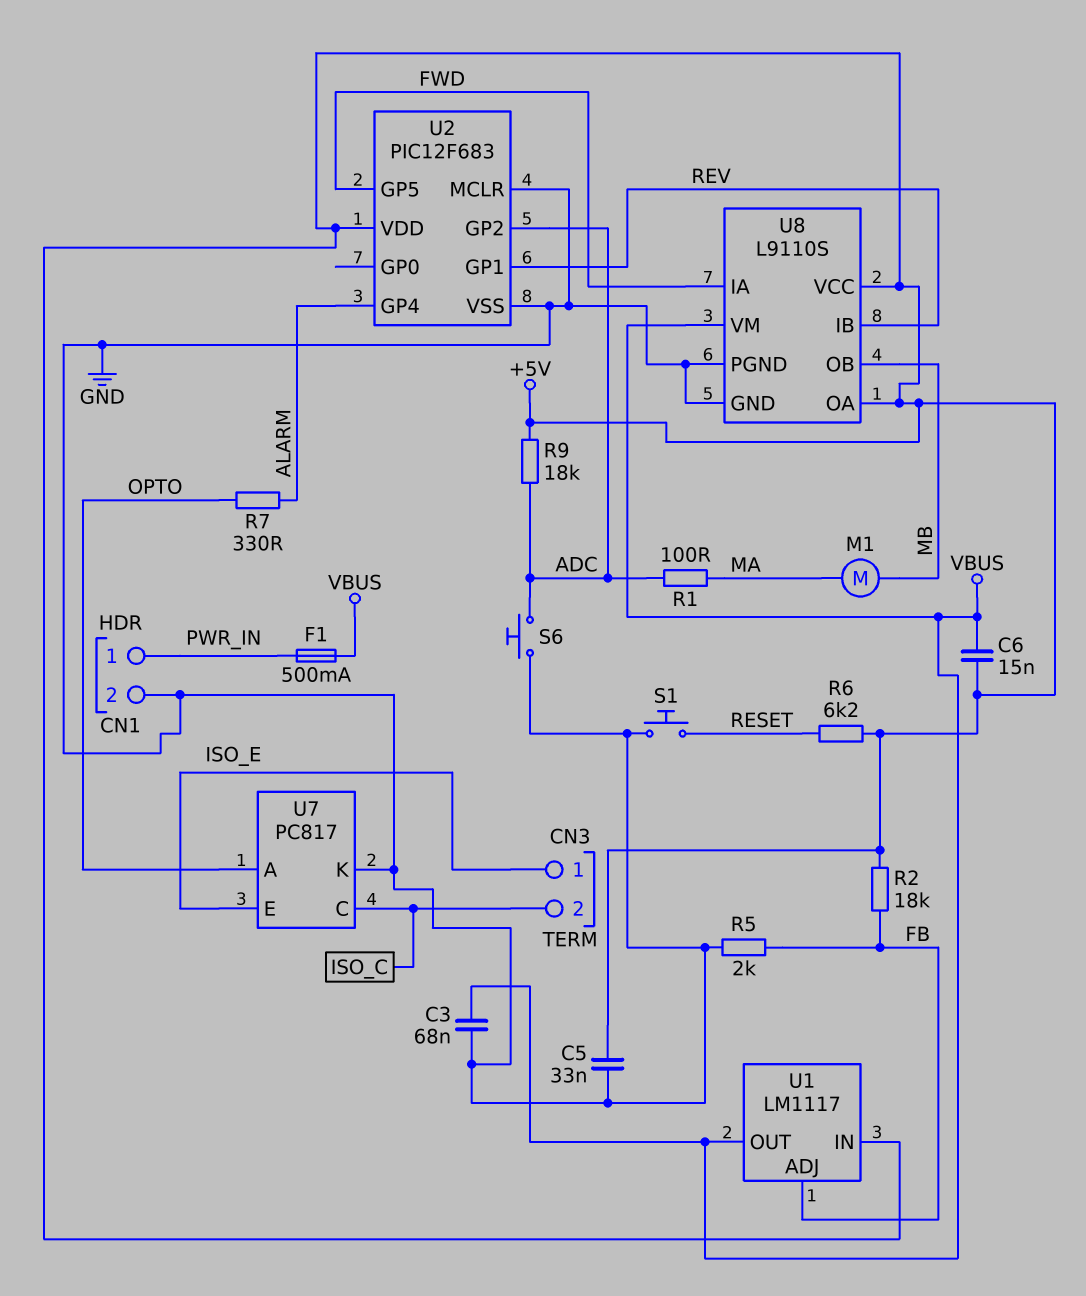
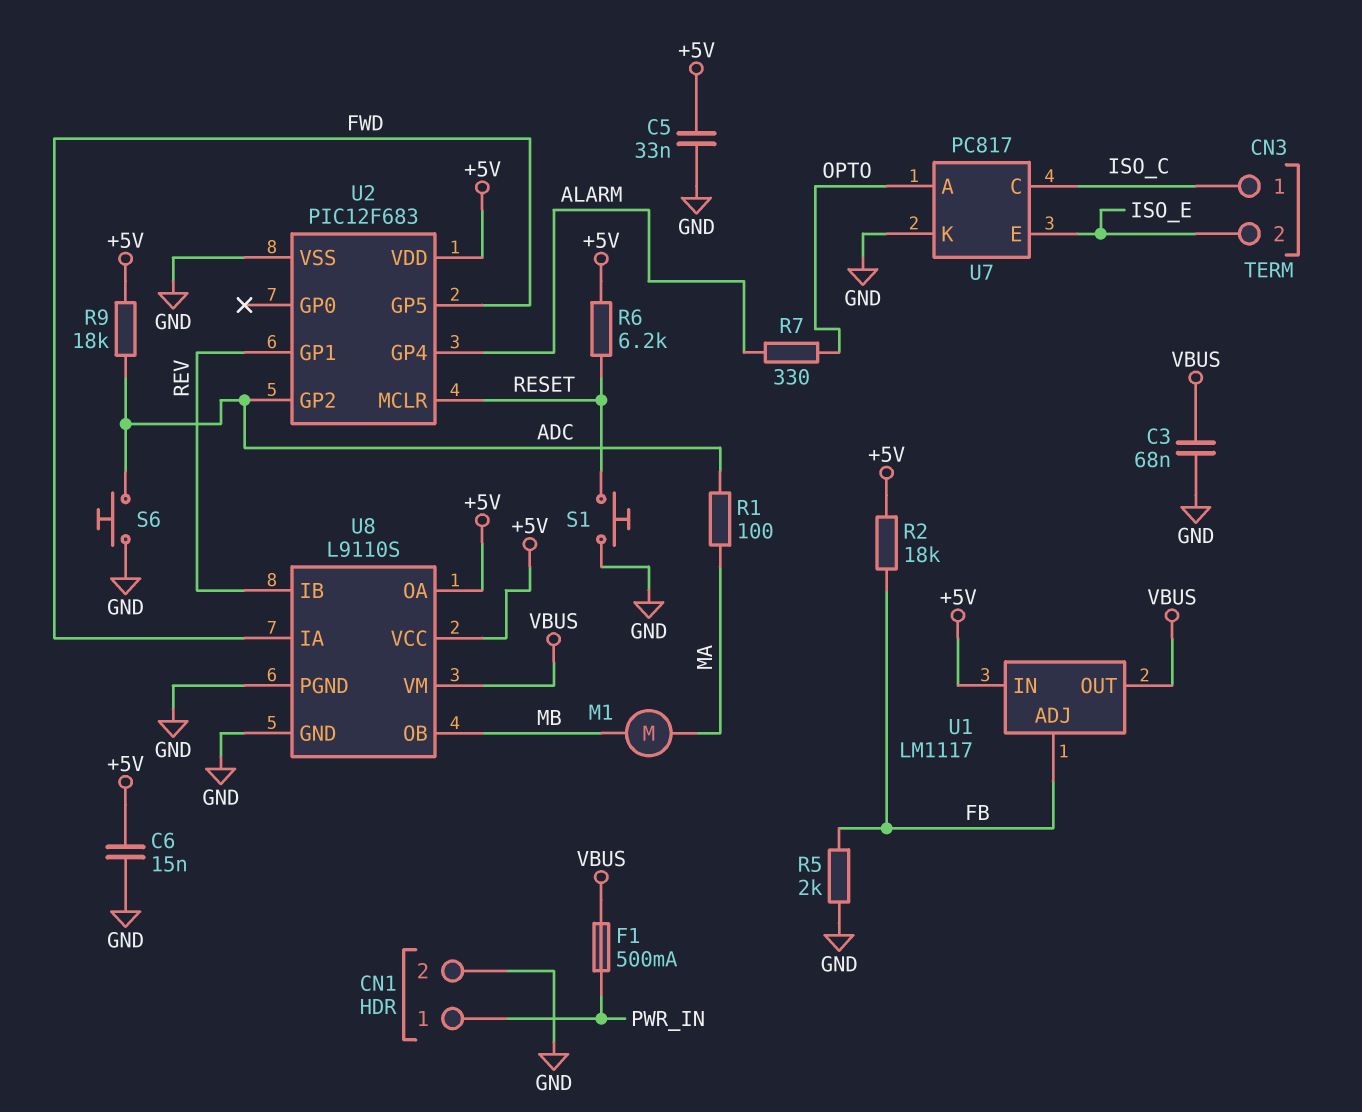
C6: 15nF (+5V, VBUS) -> 15nF (+5V, GND)
CN3 pin 1: ISO_E -> ISO_C
CN3 pin 2: ISO_C -> ISO_E
U2 pin MCLR: GND -> RESET

